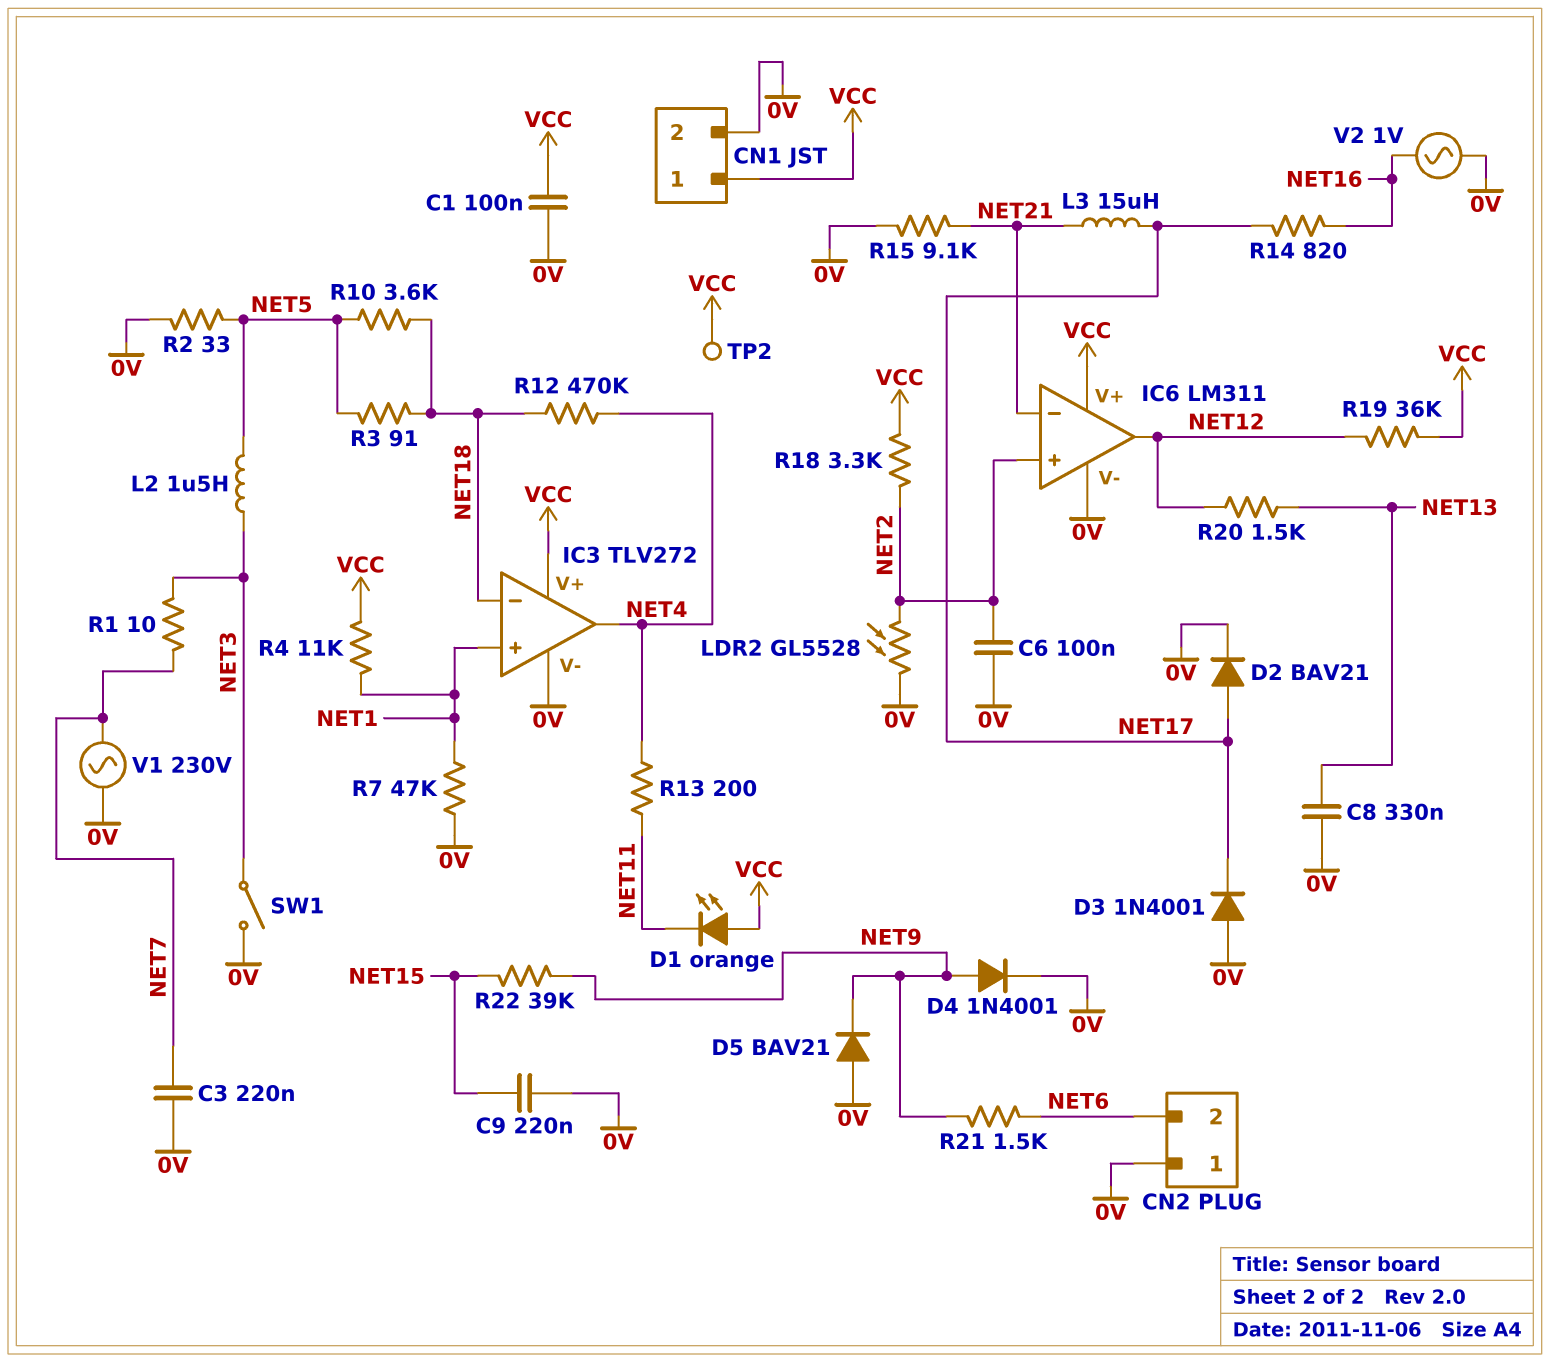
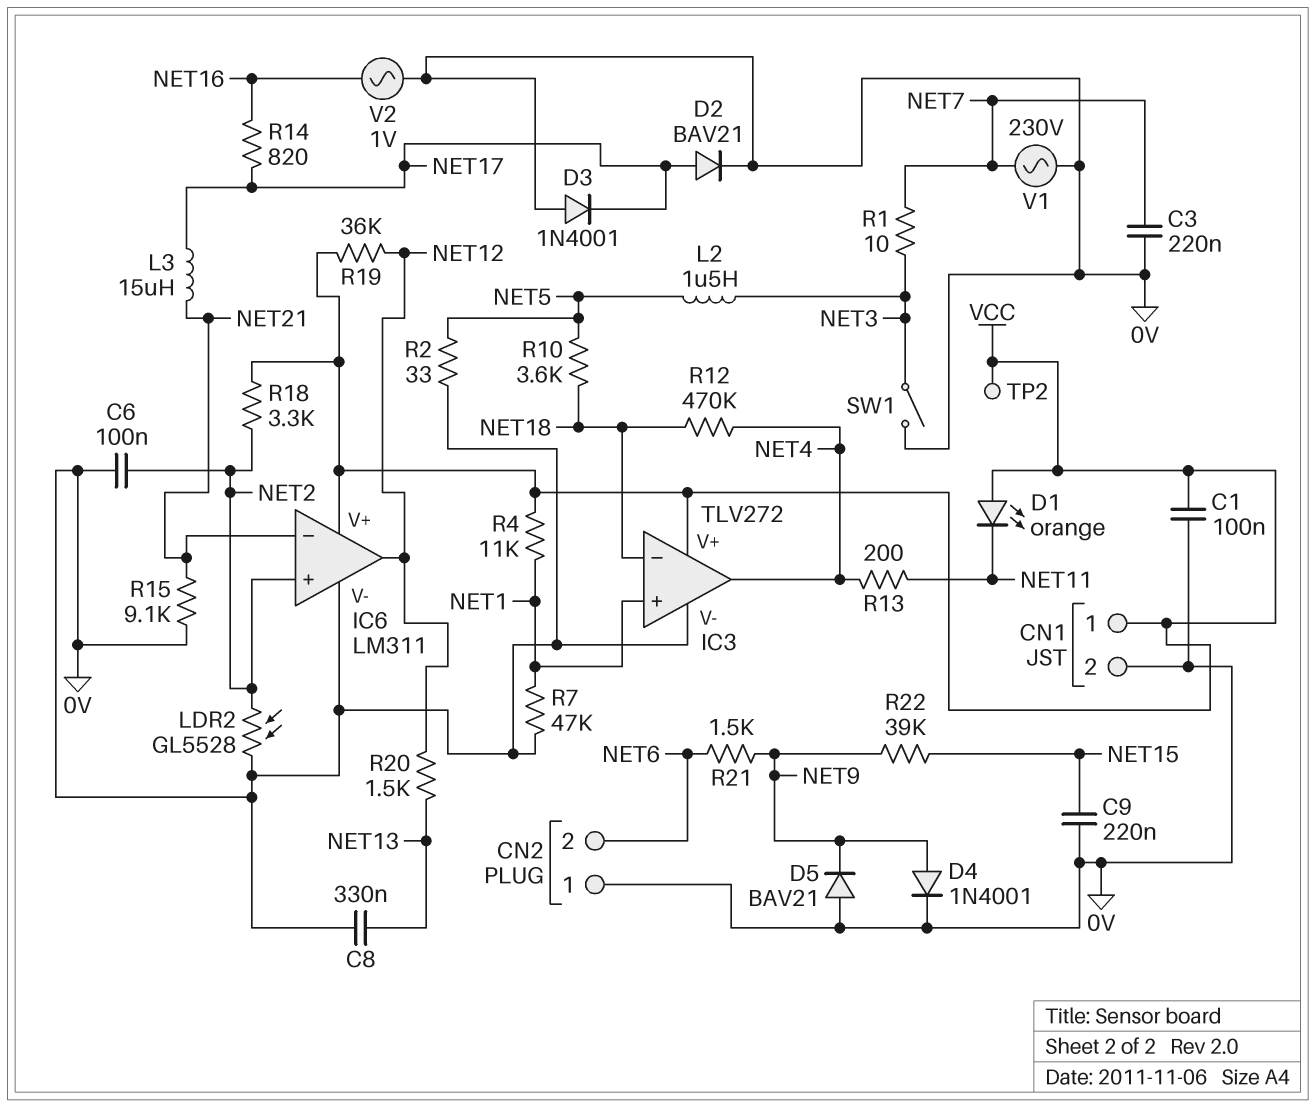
R3: 91 (NET5, NET18) -> none

